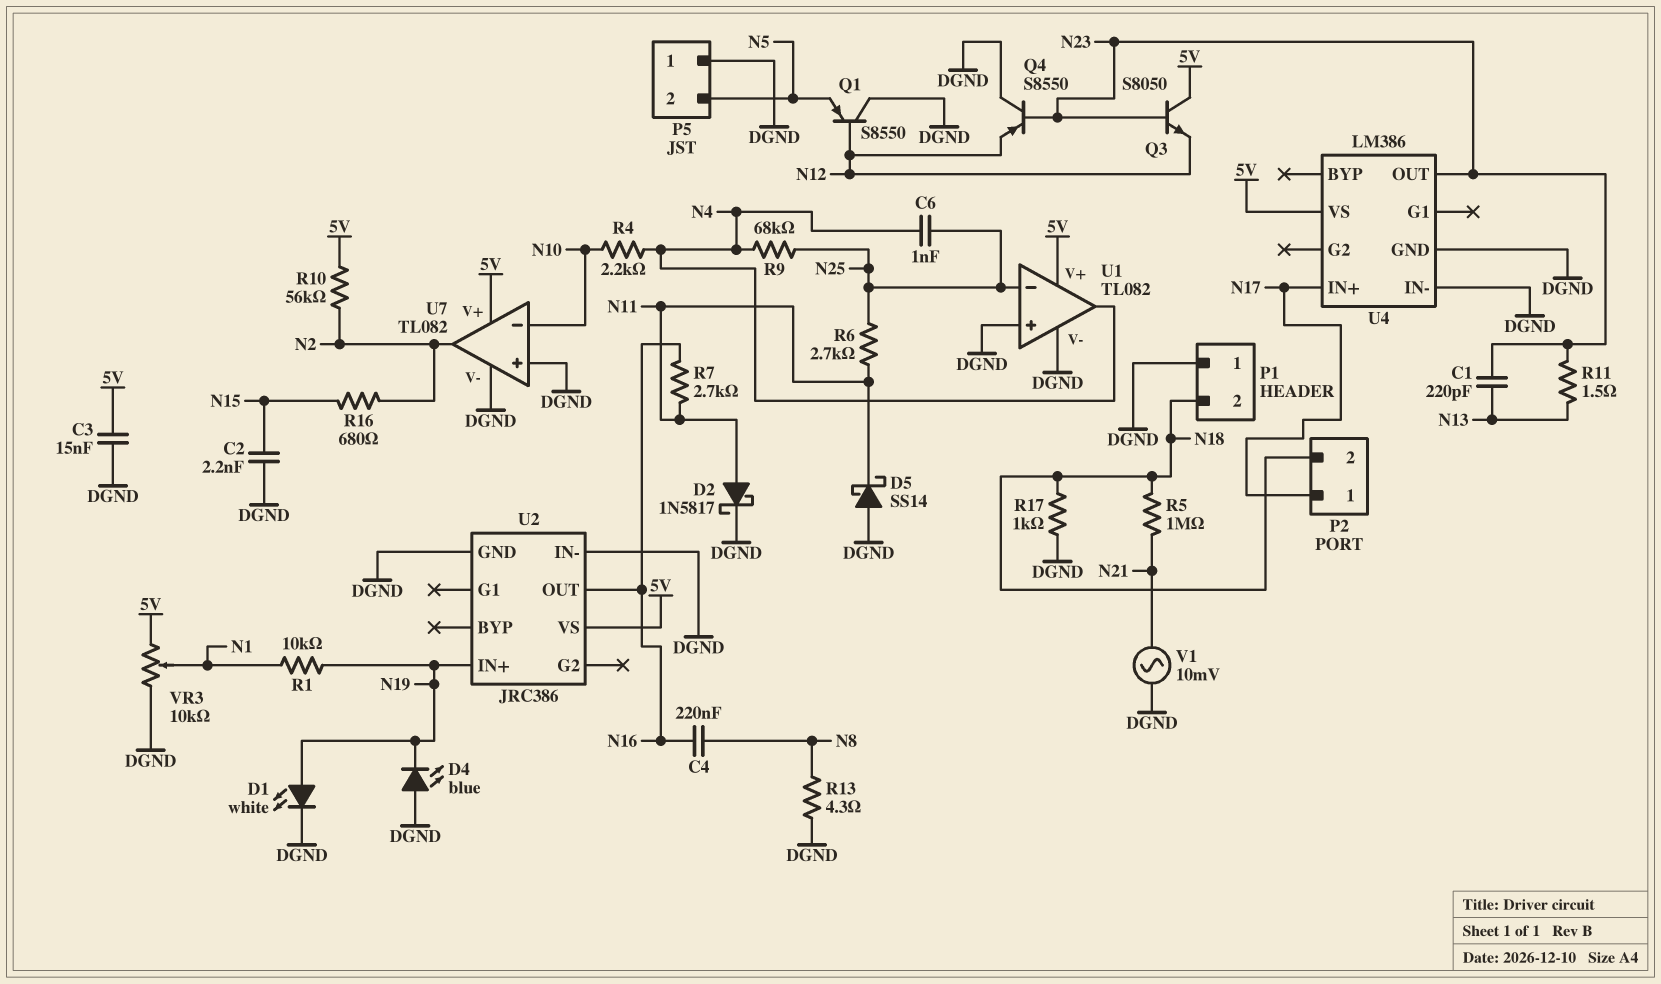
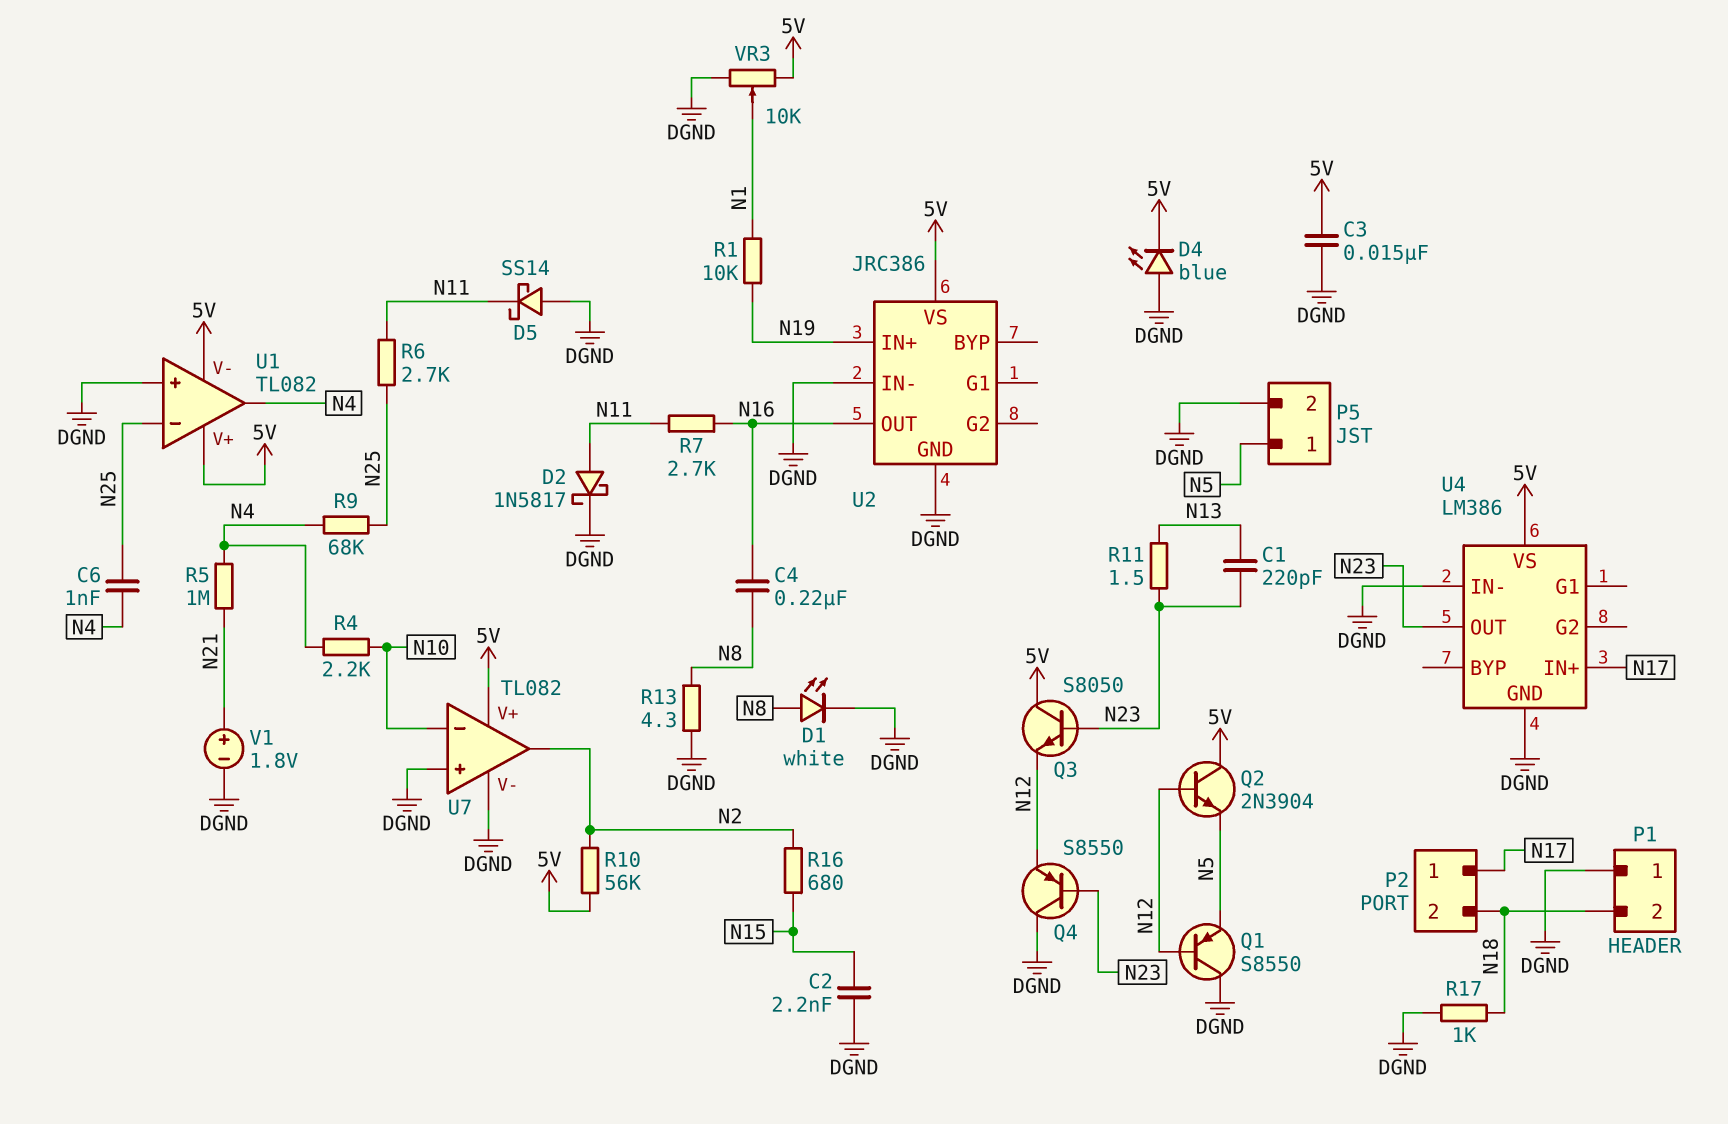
D1: LED white (A N19, K DGND) -> LED white (A N8, K DGND)
D4: LED blue (A DGND, K N19) -> LED blue (A DGND, K 5V)
P5 pin 1: DGND -> N5
P5 pin 2: N5 -> DGND
Q2: none -> NPN 2N3904 (B N12, C 5V, E N5)
R5: 1M (N18, N21) -> 1M (N4, N21)
U1 pin V-: DGND -> 5V
V1: AC 10mV (DGND, N21) -> 1.8V (plus N21, minus DGND)

